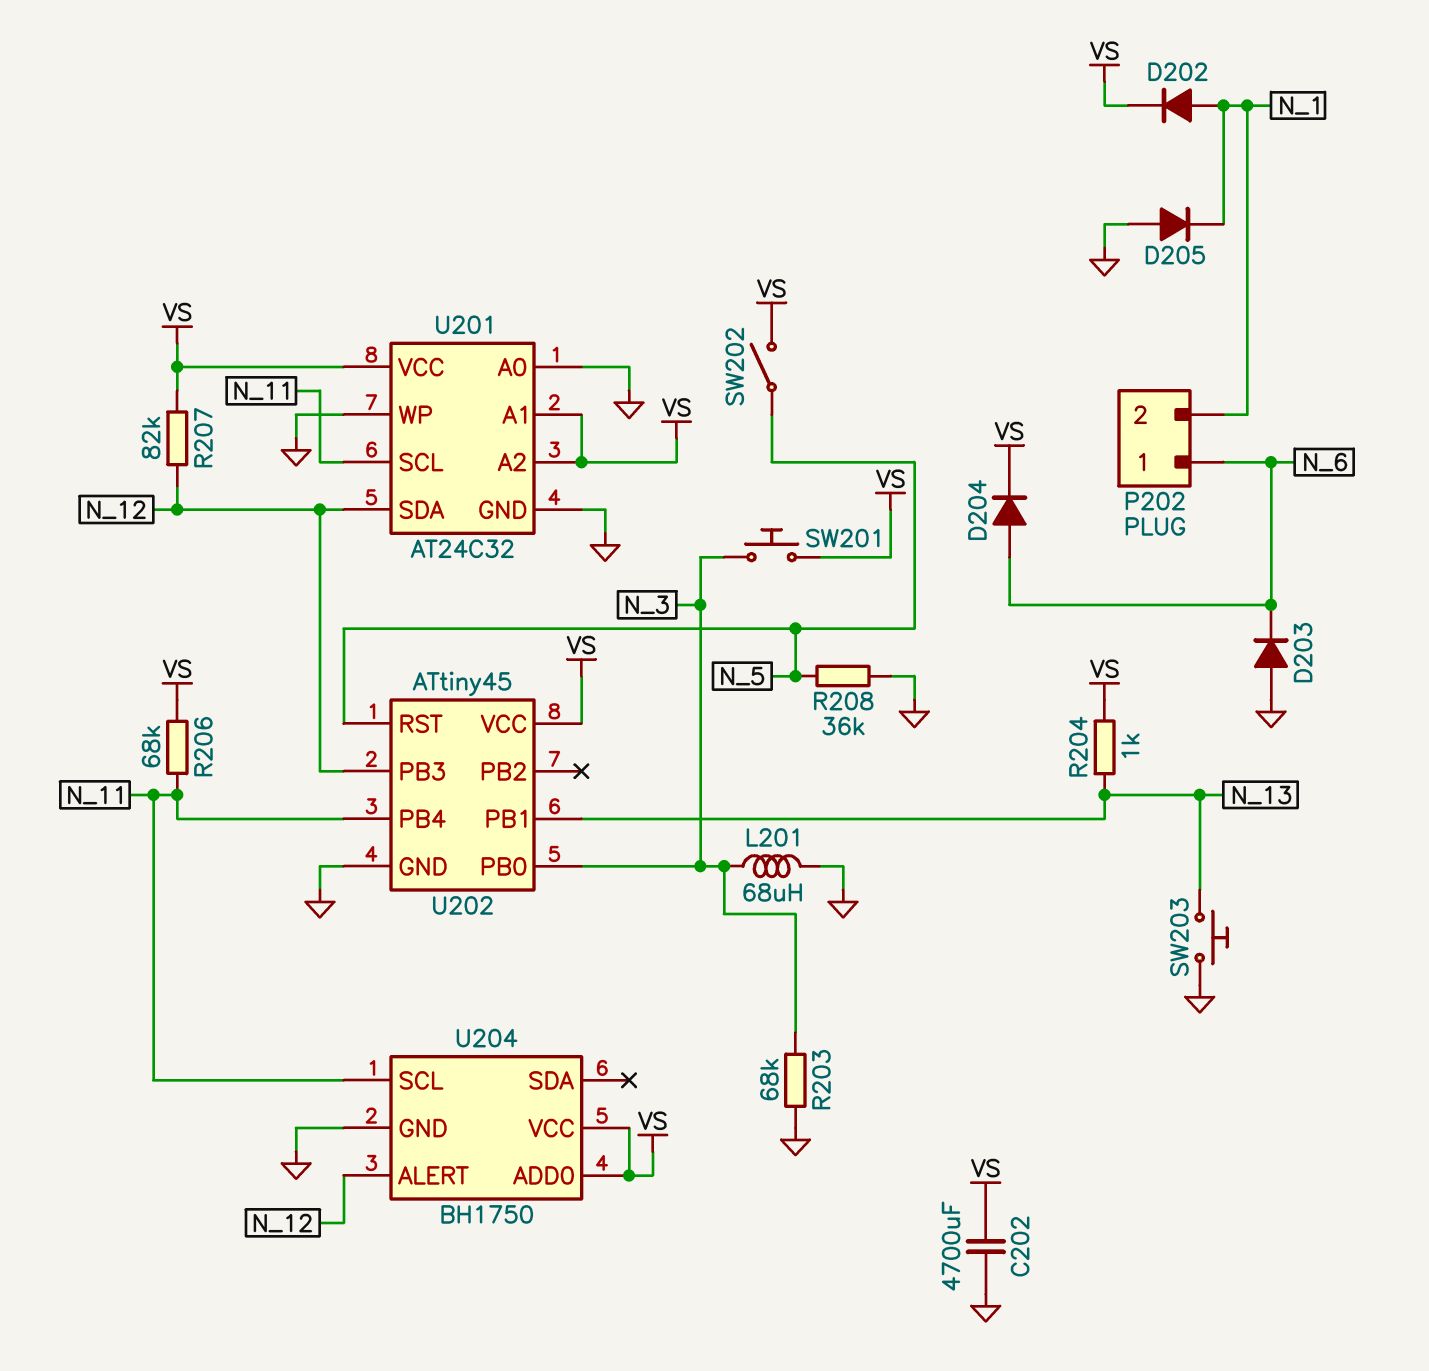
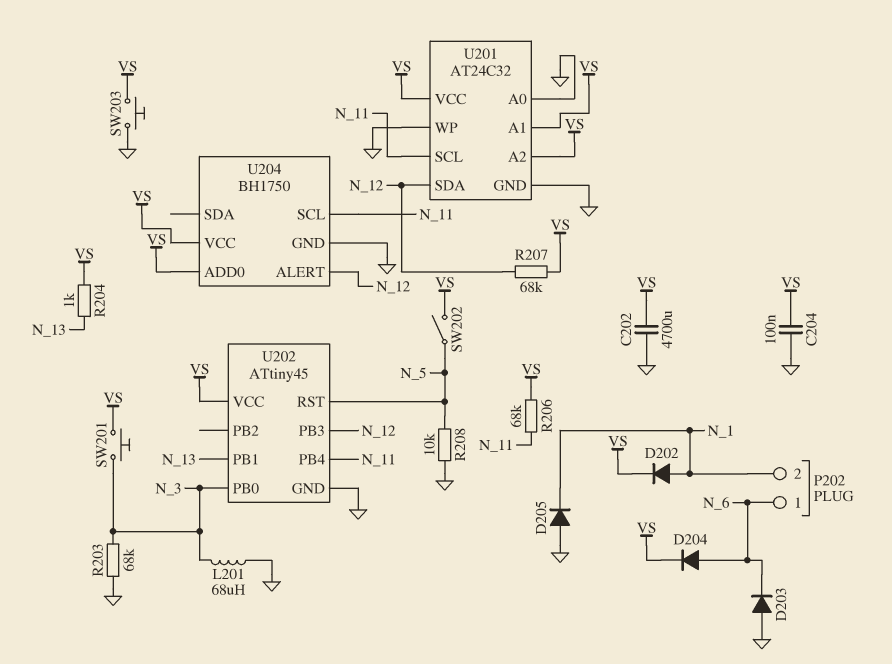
C204: none -> 100nF (GND, VS)
R207: 82k (N_12, VS) -> 68k (N_12, VS)
R208: 36k (GND, N_5) -> 10k (GND, N_5)
SW203: button (GND, N_13) -> button (GND, VS)

